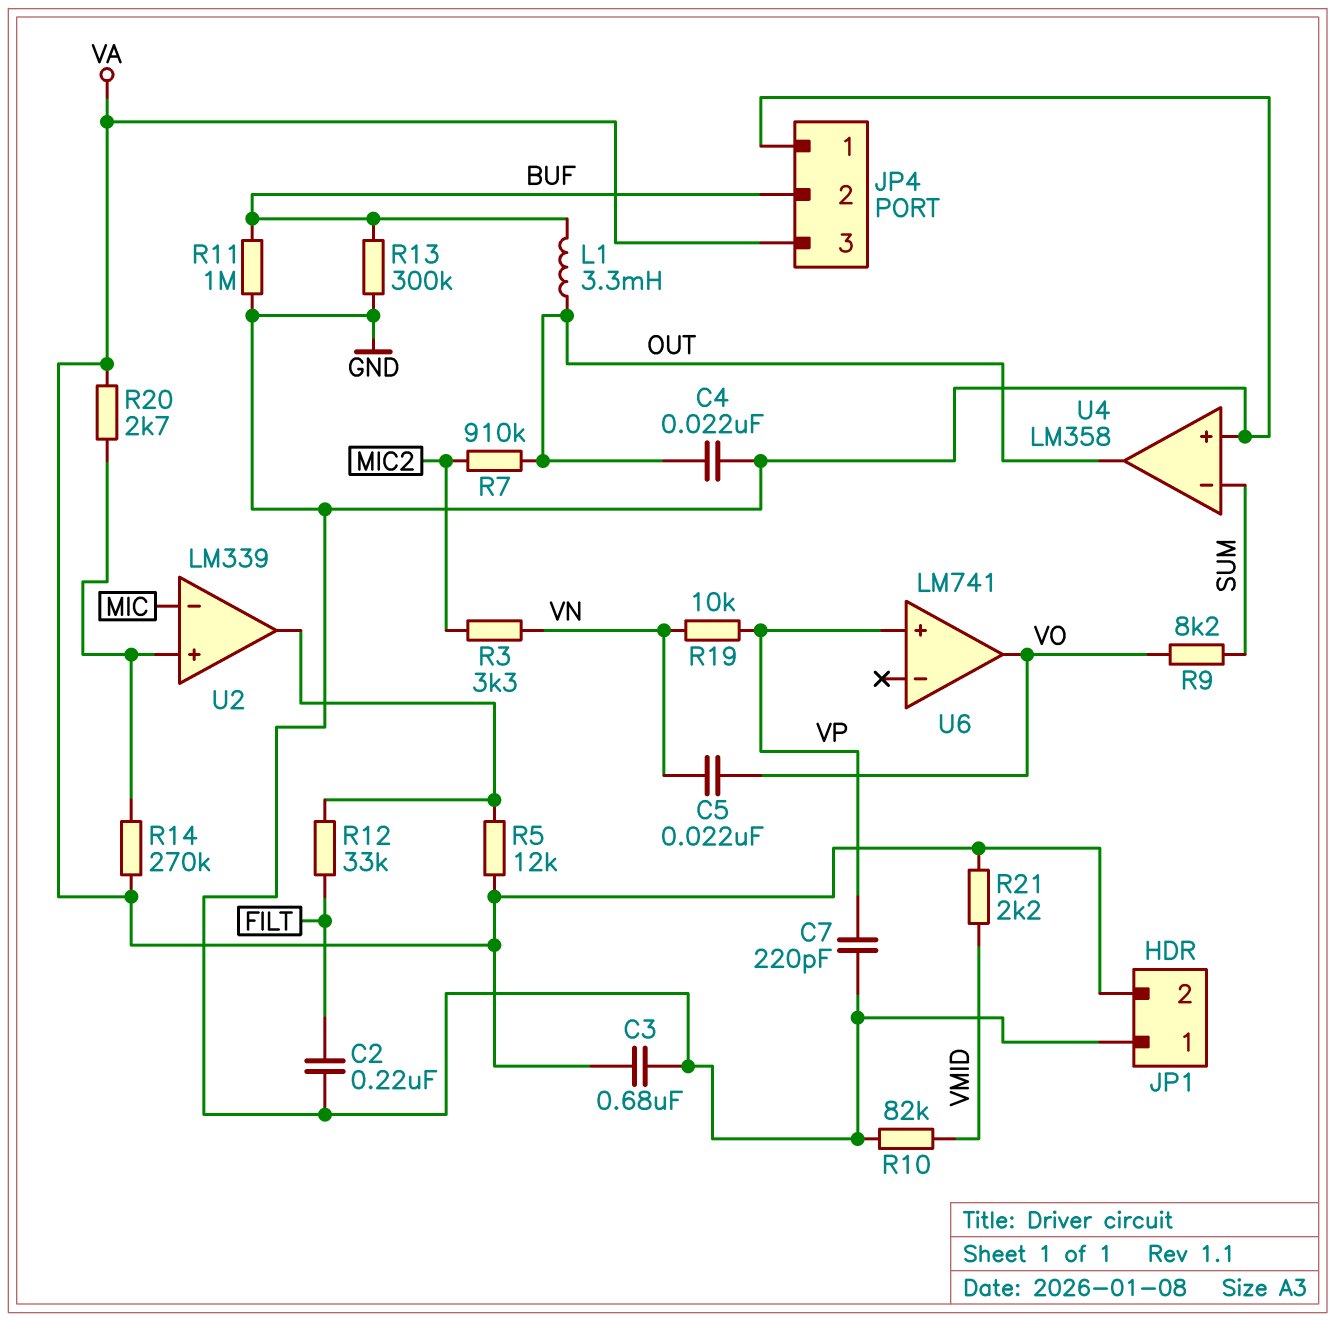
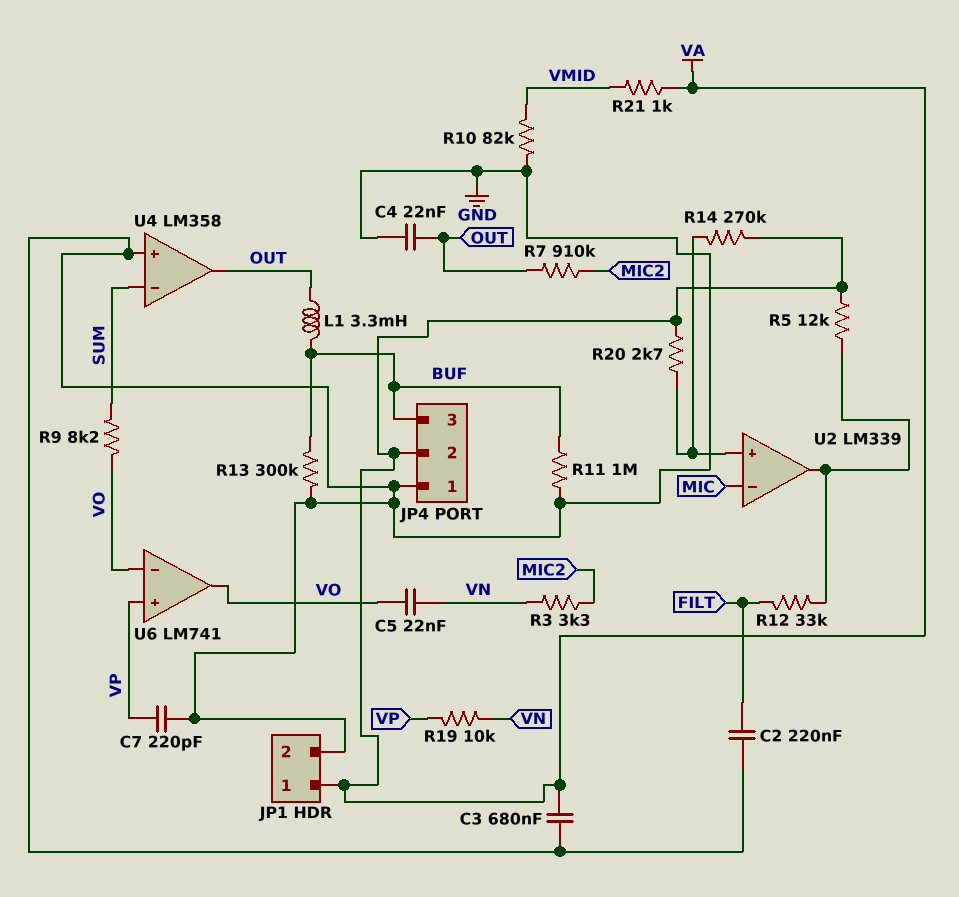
JP1 pin 1: GND -> VA
JP1 pin 2: VA -> GND
JP4 pin 2: BUF -> VA
JP4 pin 3: VA -> BUF
R21: 2.2k (VA, VMID) -> 1k (VA, VMID)
U6 pin in-: none -> VO

